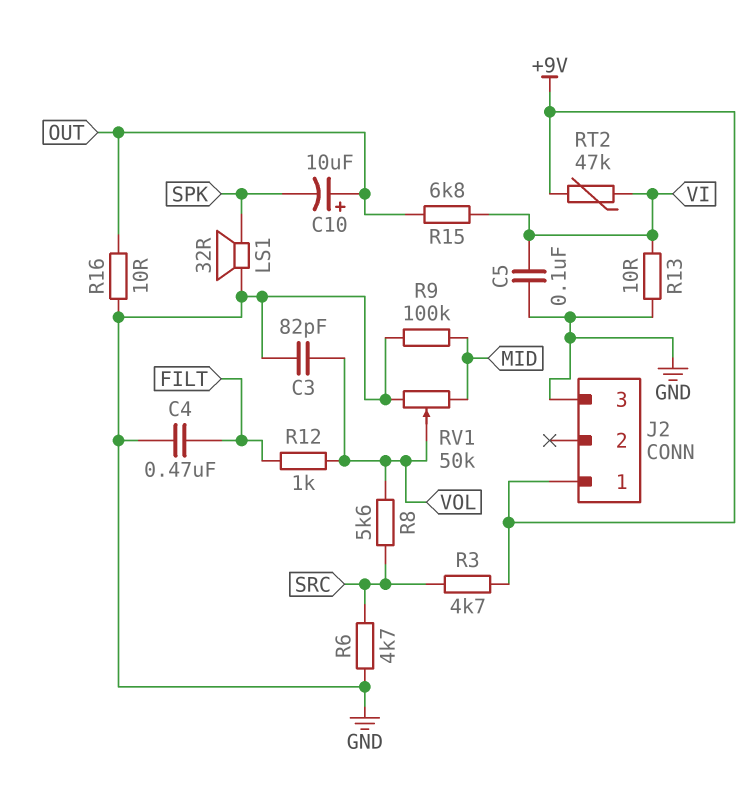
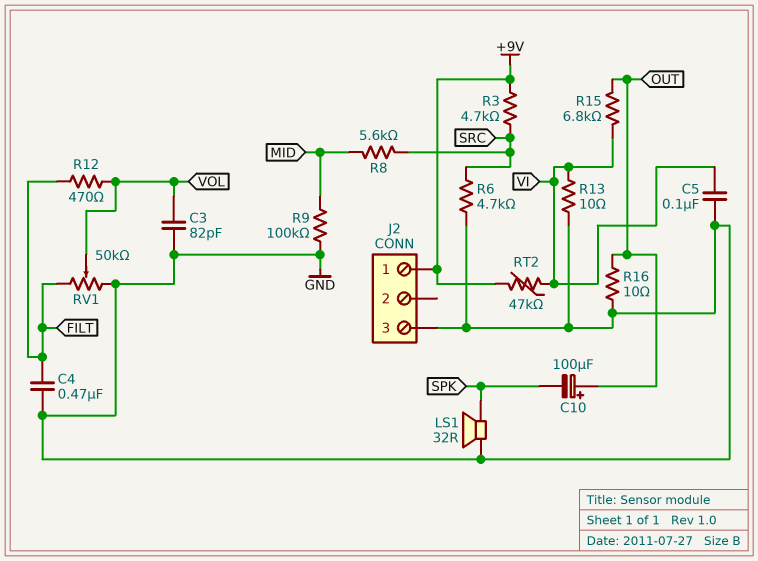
C10: 10uF (plus OUT, minus SPK) -> 100uF (plus OUT, minus SPK)
R8: 5.6k (SRC, VOL) -> 5.6k (MID, SRC)
R12: 1k (FILT, VOL) -> 470 (FILT, VOL)
RV1: 50k (GND, MID, wiper VOL) -> 50k (FILT, GND, wiper VOL)

